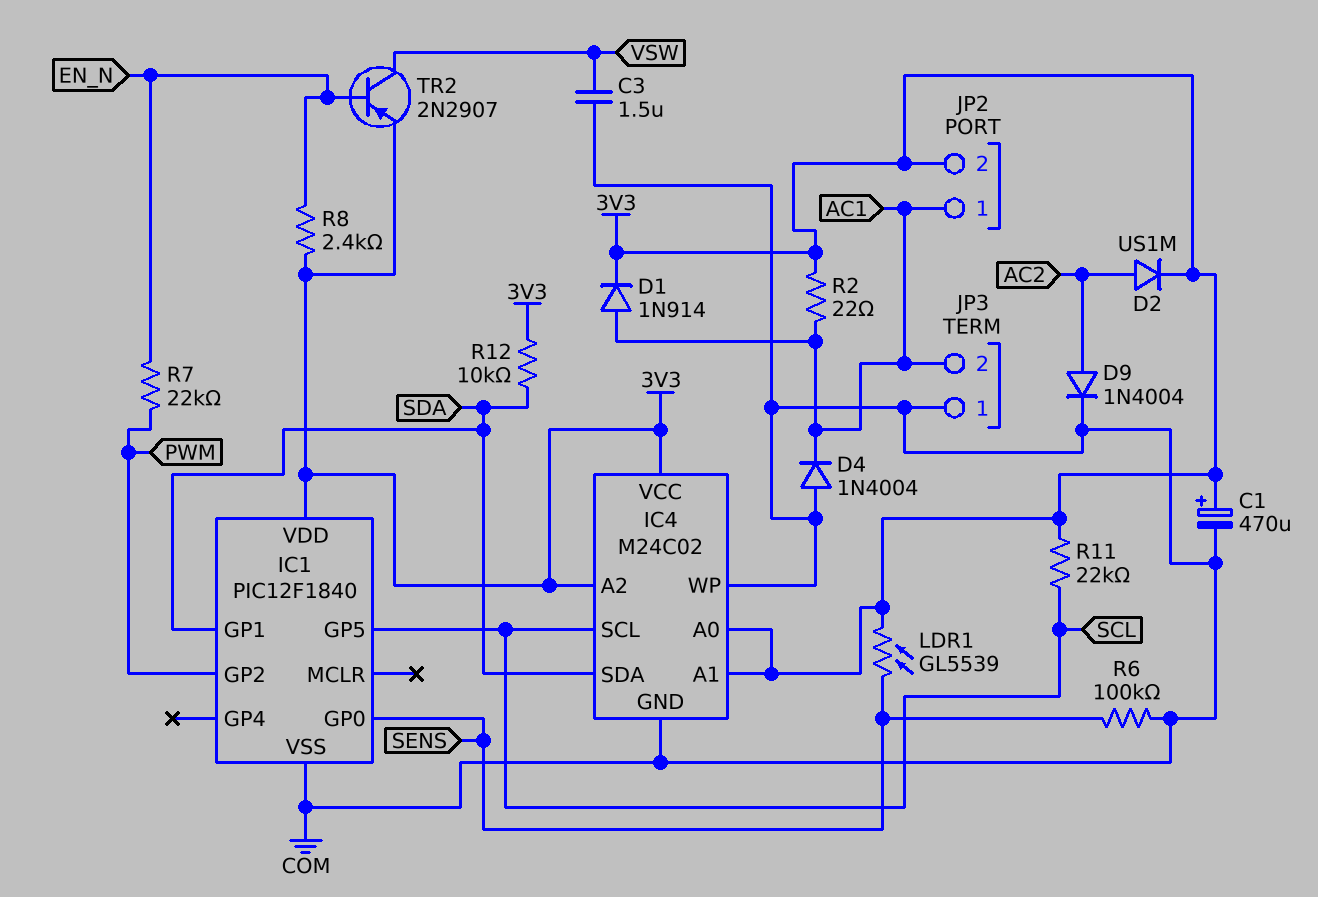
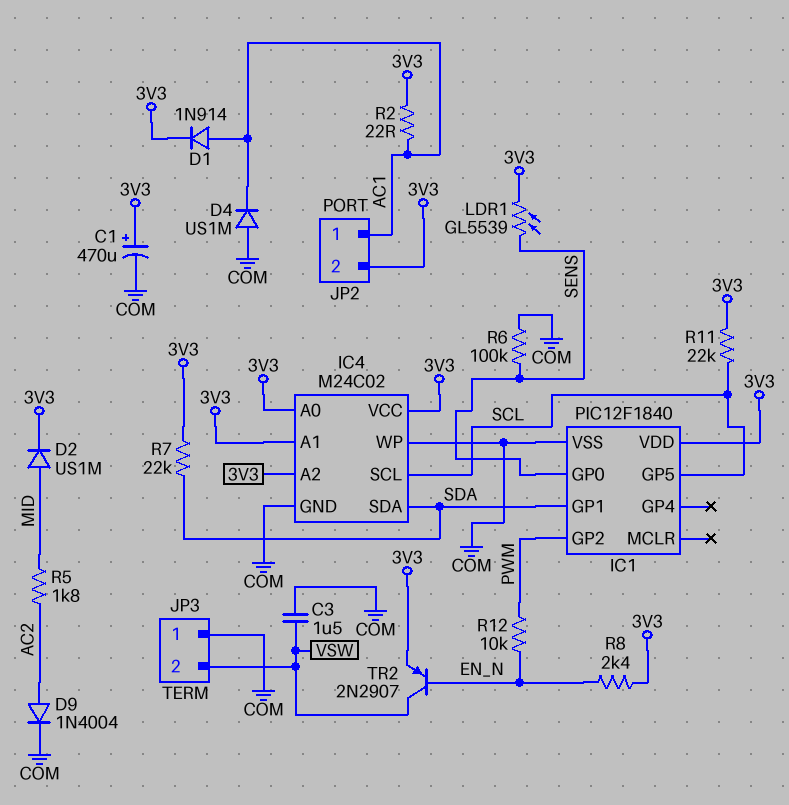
D2: diode US1M (A AC2, K 3V3) -> diode US1M (A MID, K 3V3)
D4: diode 1N4004 (A COM, K AC1) -> diode US1M (A COM, K AC1)
JP3 pin 2: AC1 -> VSW
R5: none -> 1.8k (AC2, MID)
R7: 22k (EN_N, PWM) -> 22k (3V3, SDA)
R12: 10k (3V3, SDA) -> 10k (EN_N, PWM)

